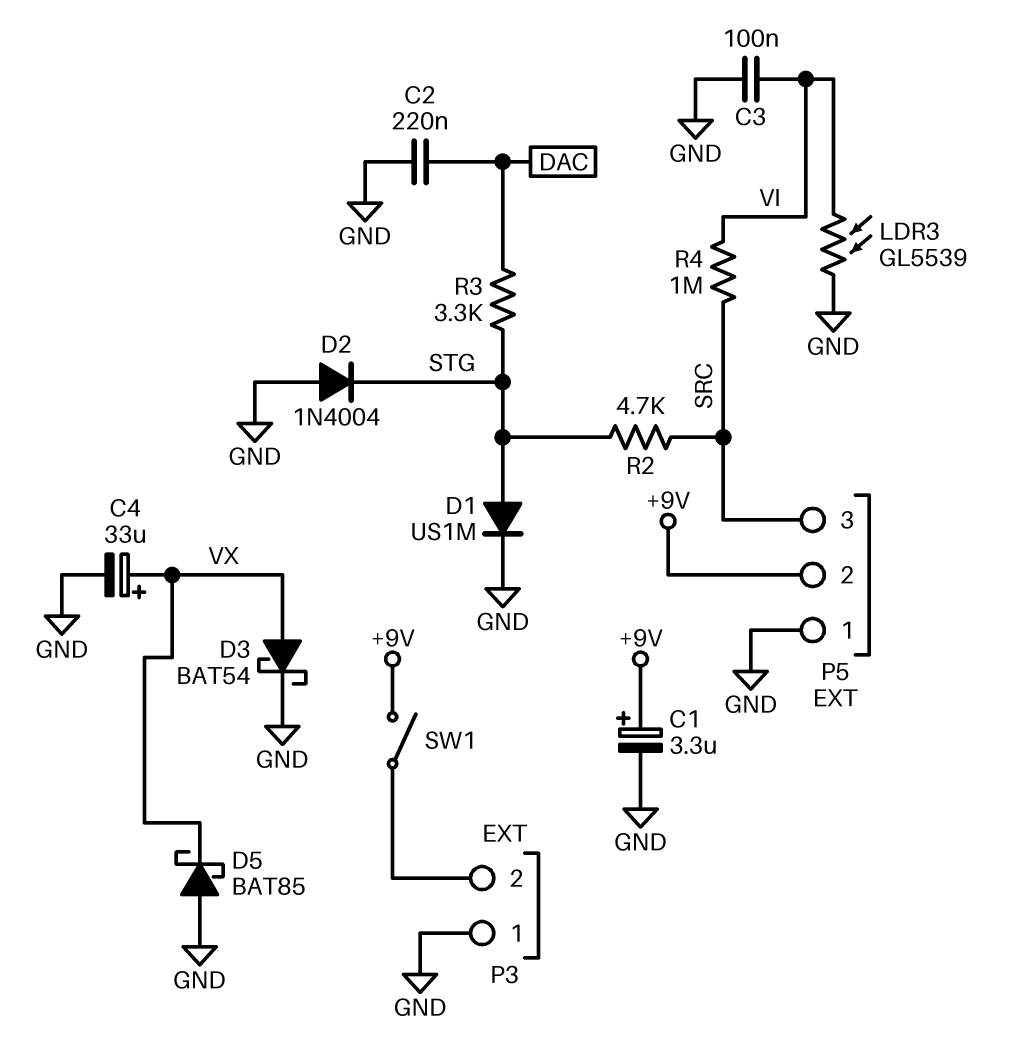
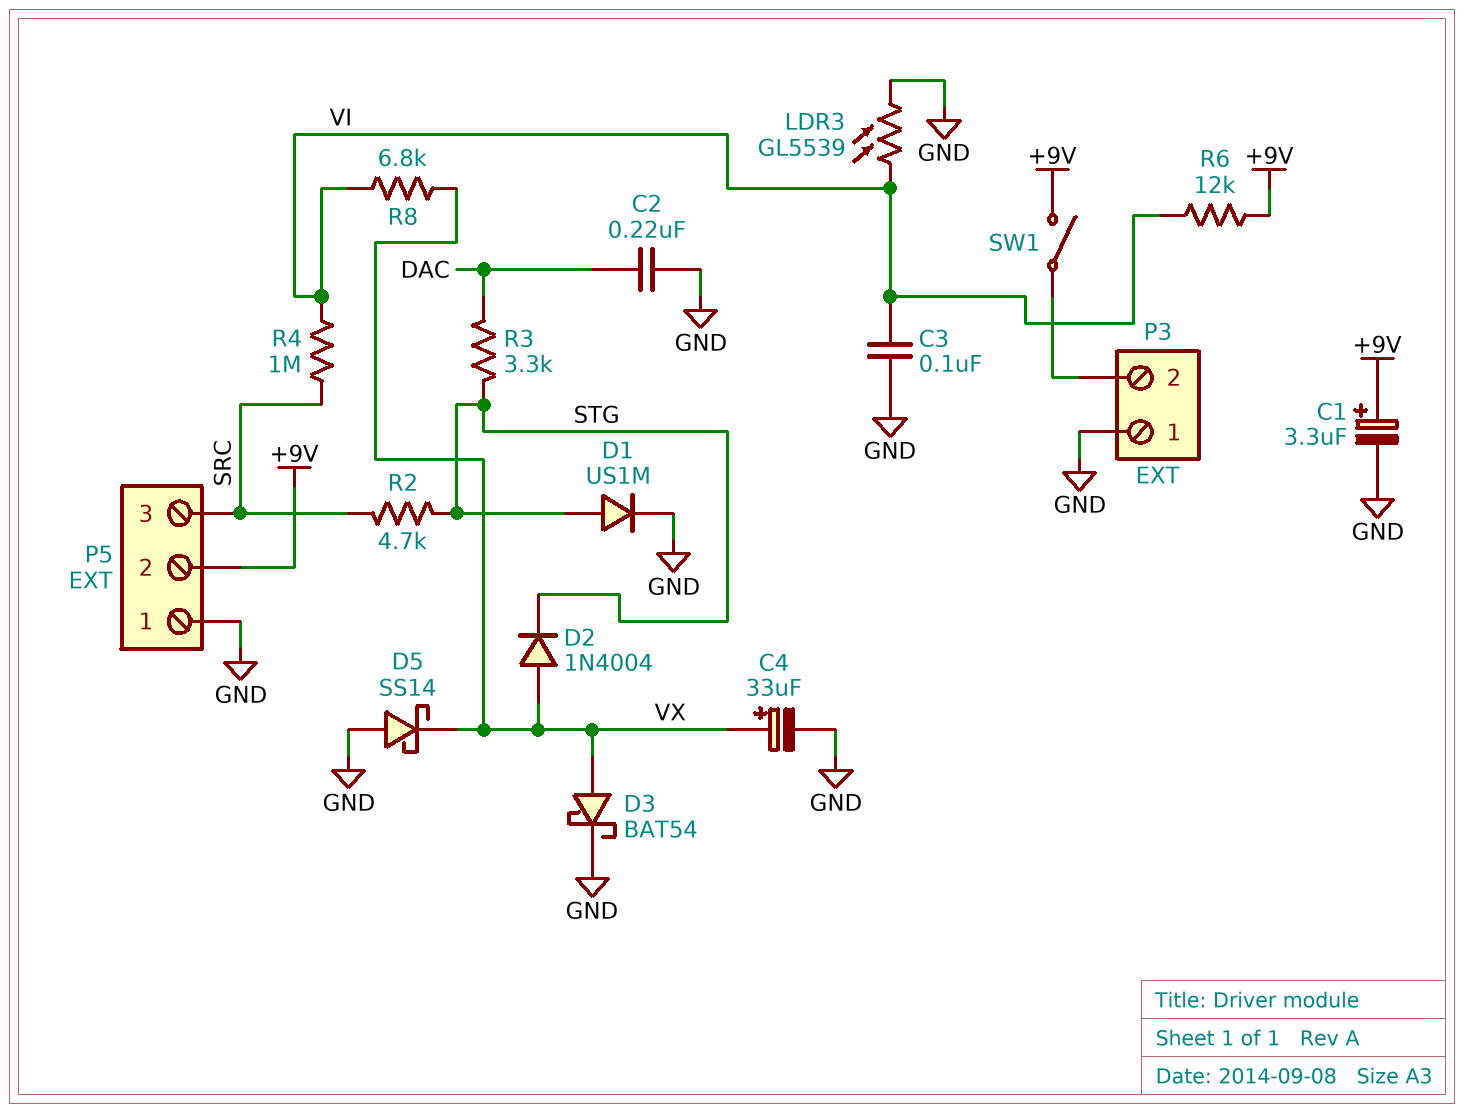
D2: diode 1N4004 (A GND, K STG) -> diode 1N4004 (A VX, K STG)
D5: schottky BAT85 (A GND, K VX) -> schottky SS14 (A GND, K VX)
R6: none -> 12k (+9V, VI)
R8: none -> 6.8k (VI, VX)

